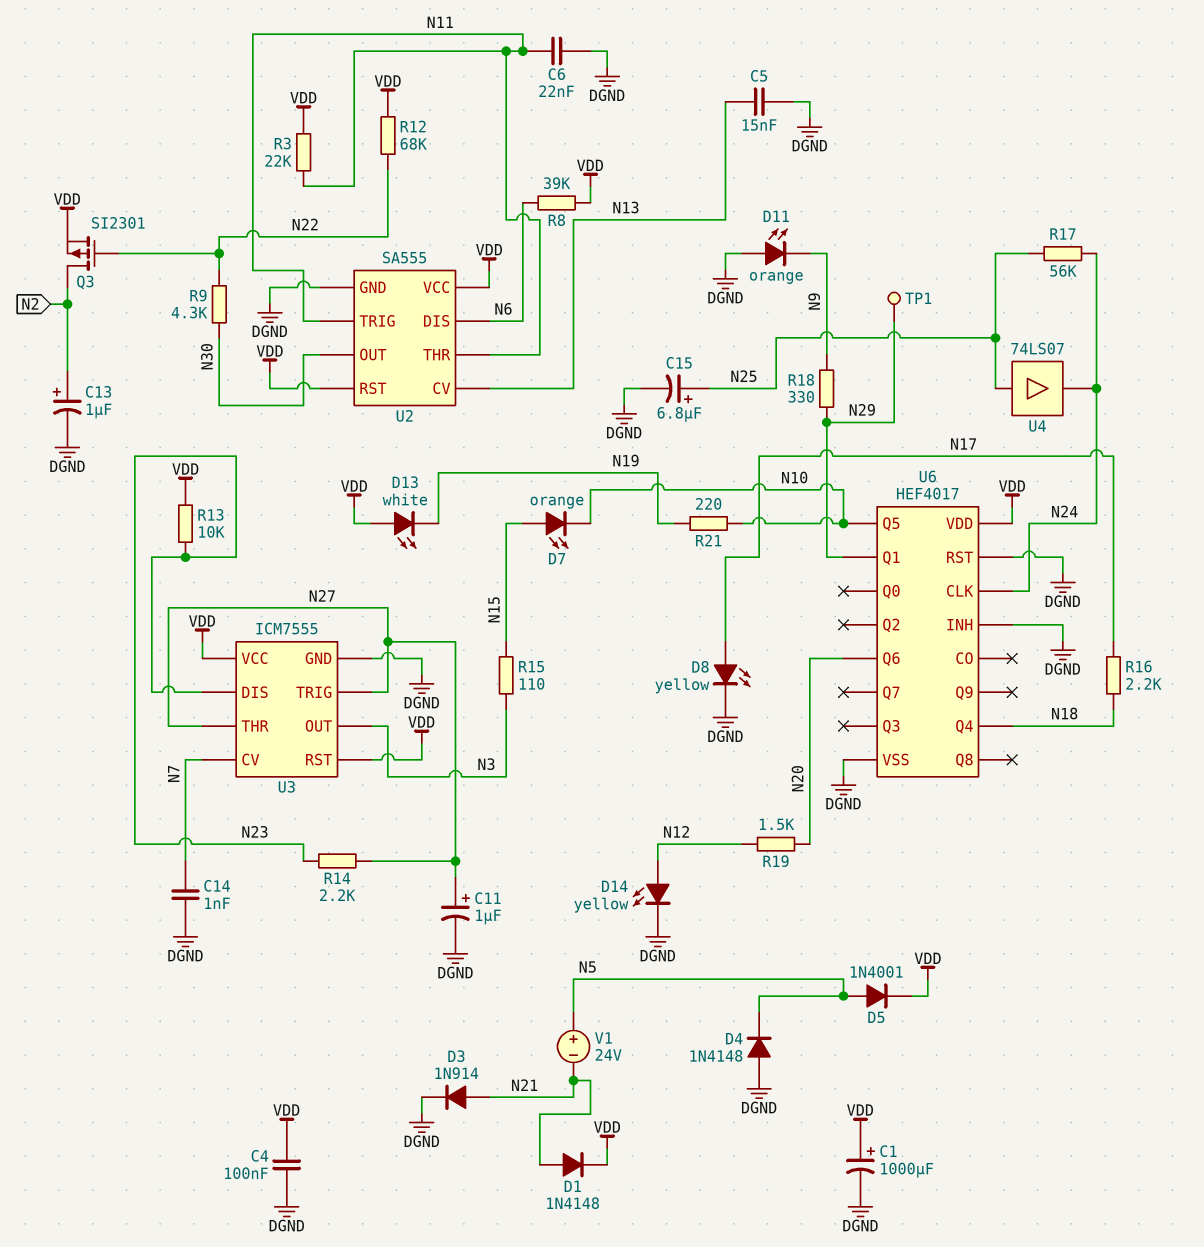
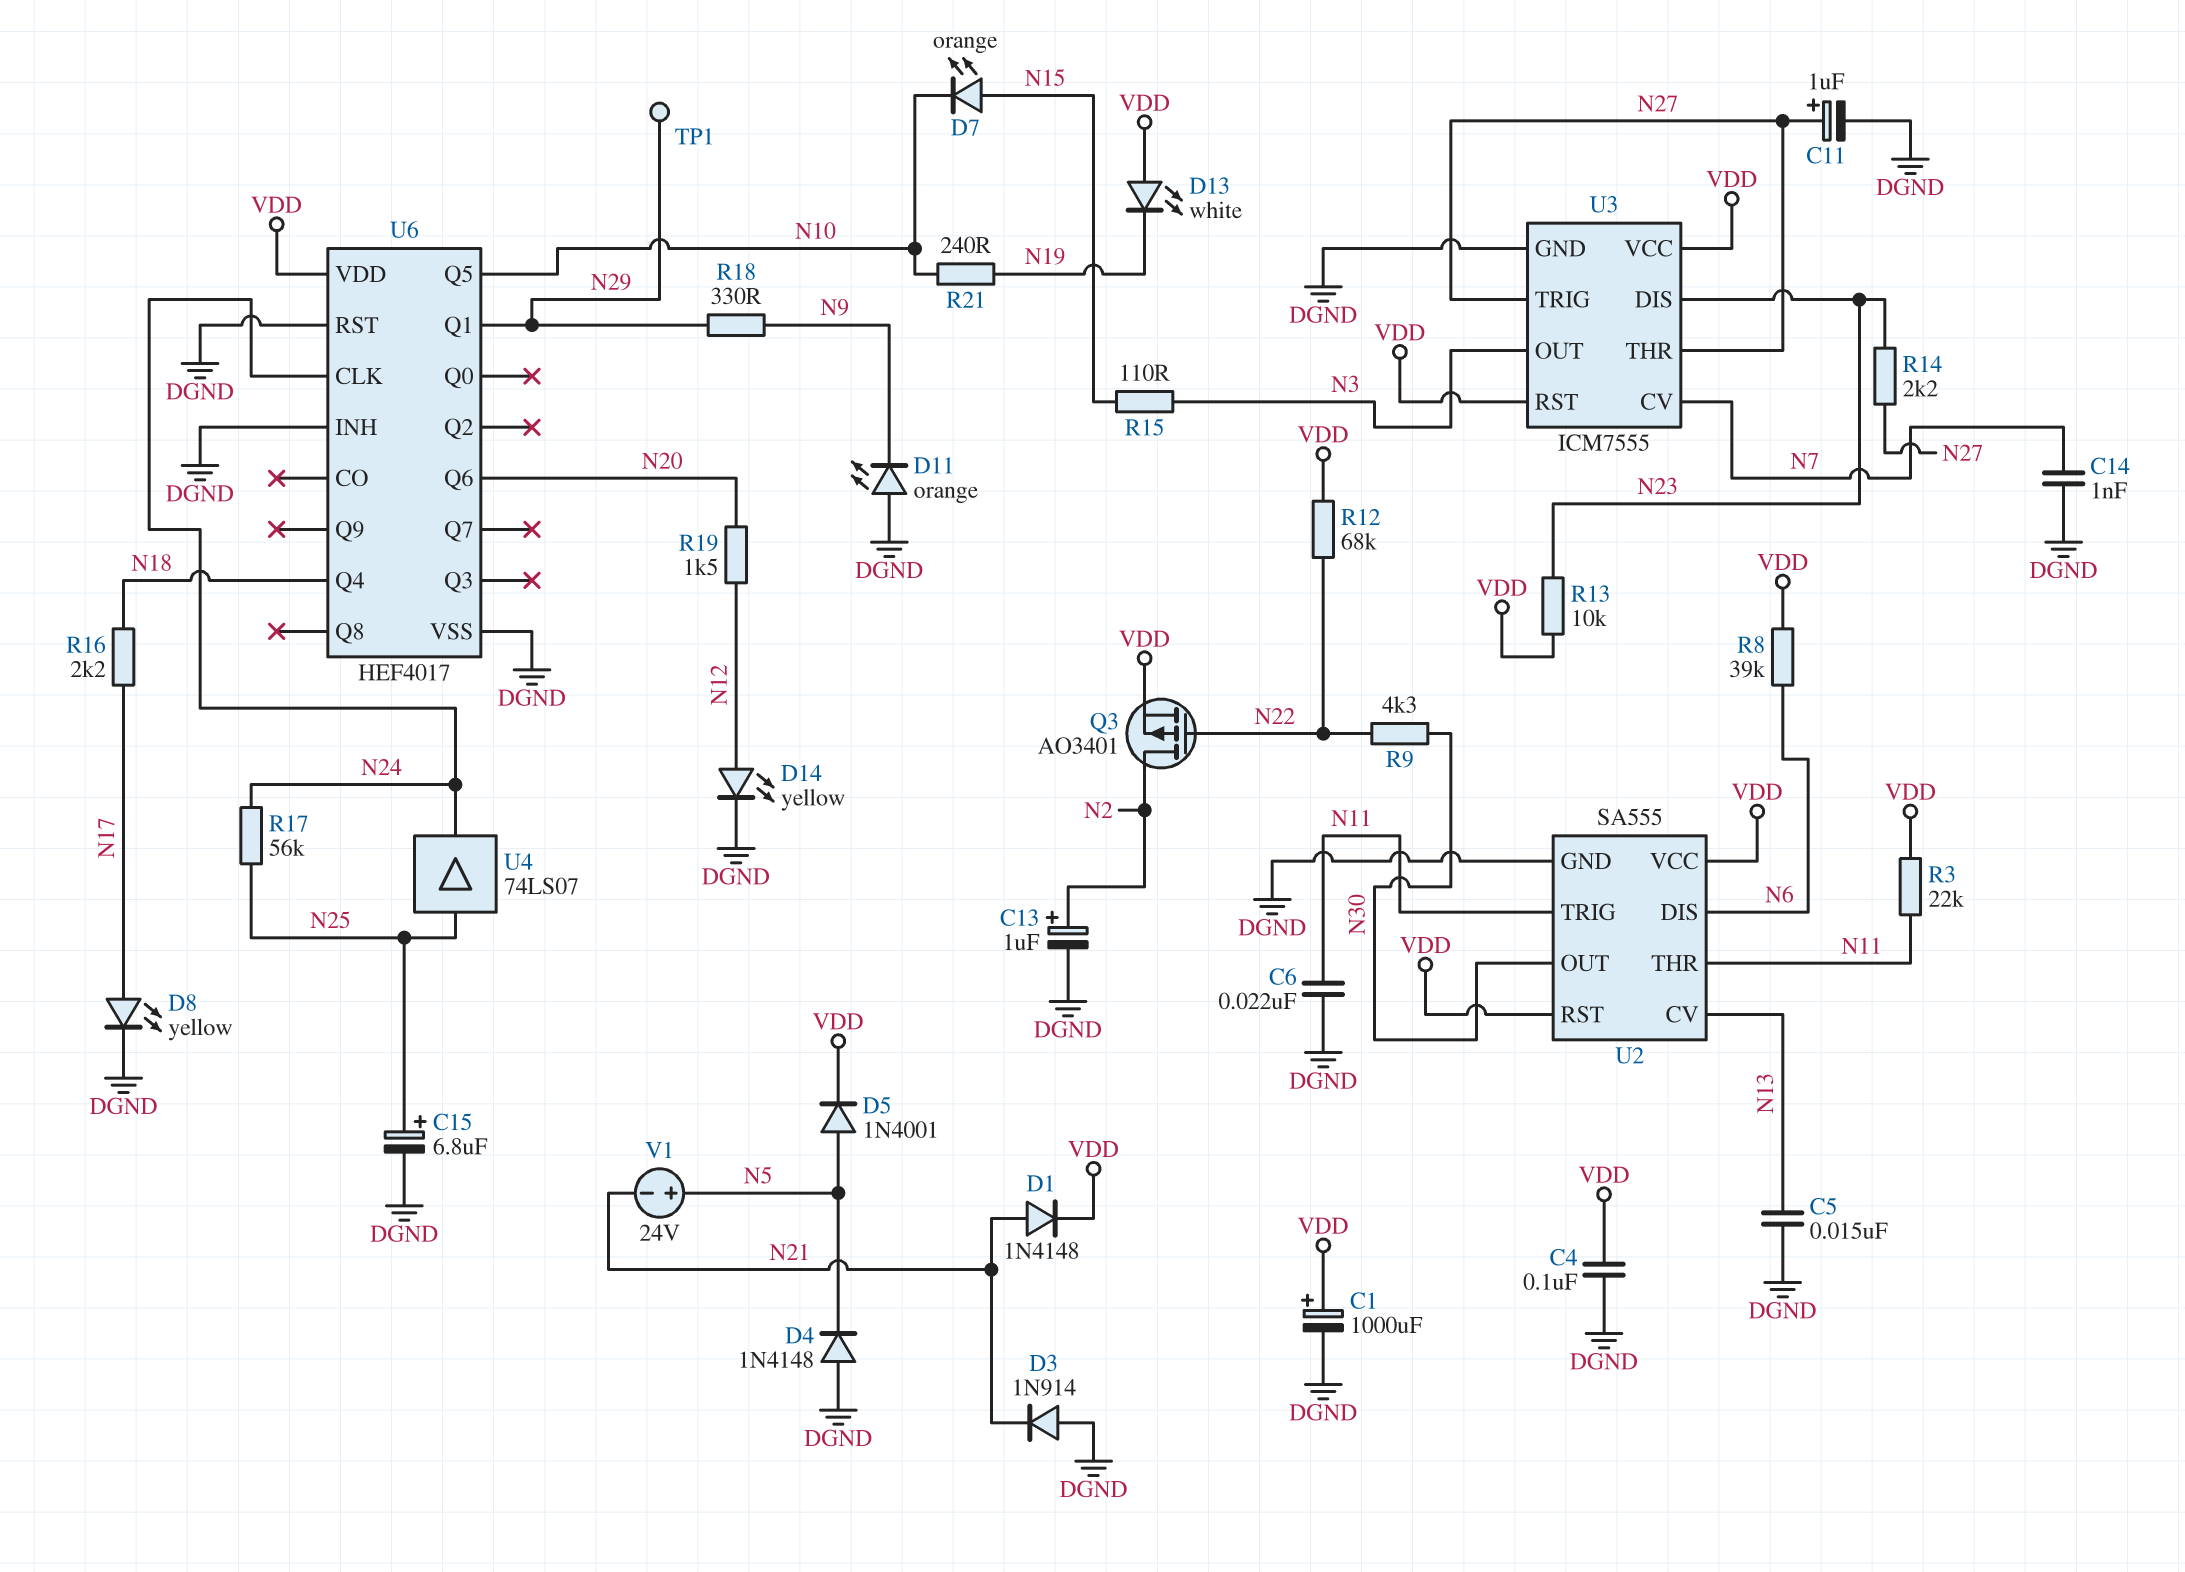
D3: diode 1N914 (A N21, K DGND) -> diode 1N914 (A DGND, K N21)
Q3: PMOS SI2301 (G N22, D N2, S VDD) -> PMOS AO3401 (G N22, D N2, S VDD)
R21: 220 (N10, N19) -> 240 (N10, N19)

